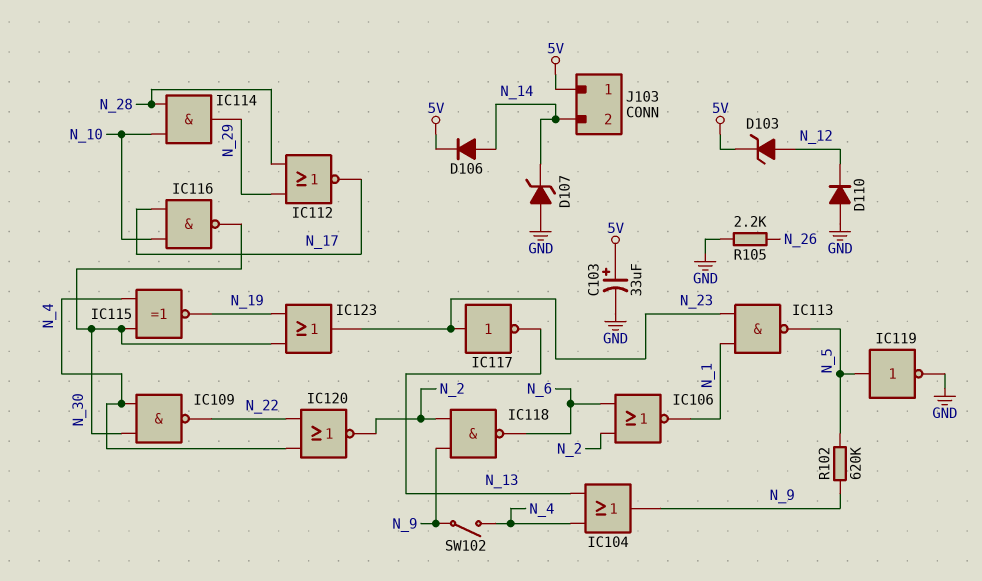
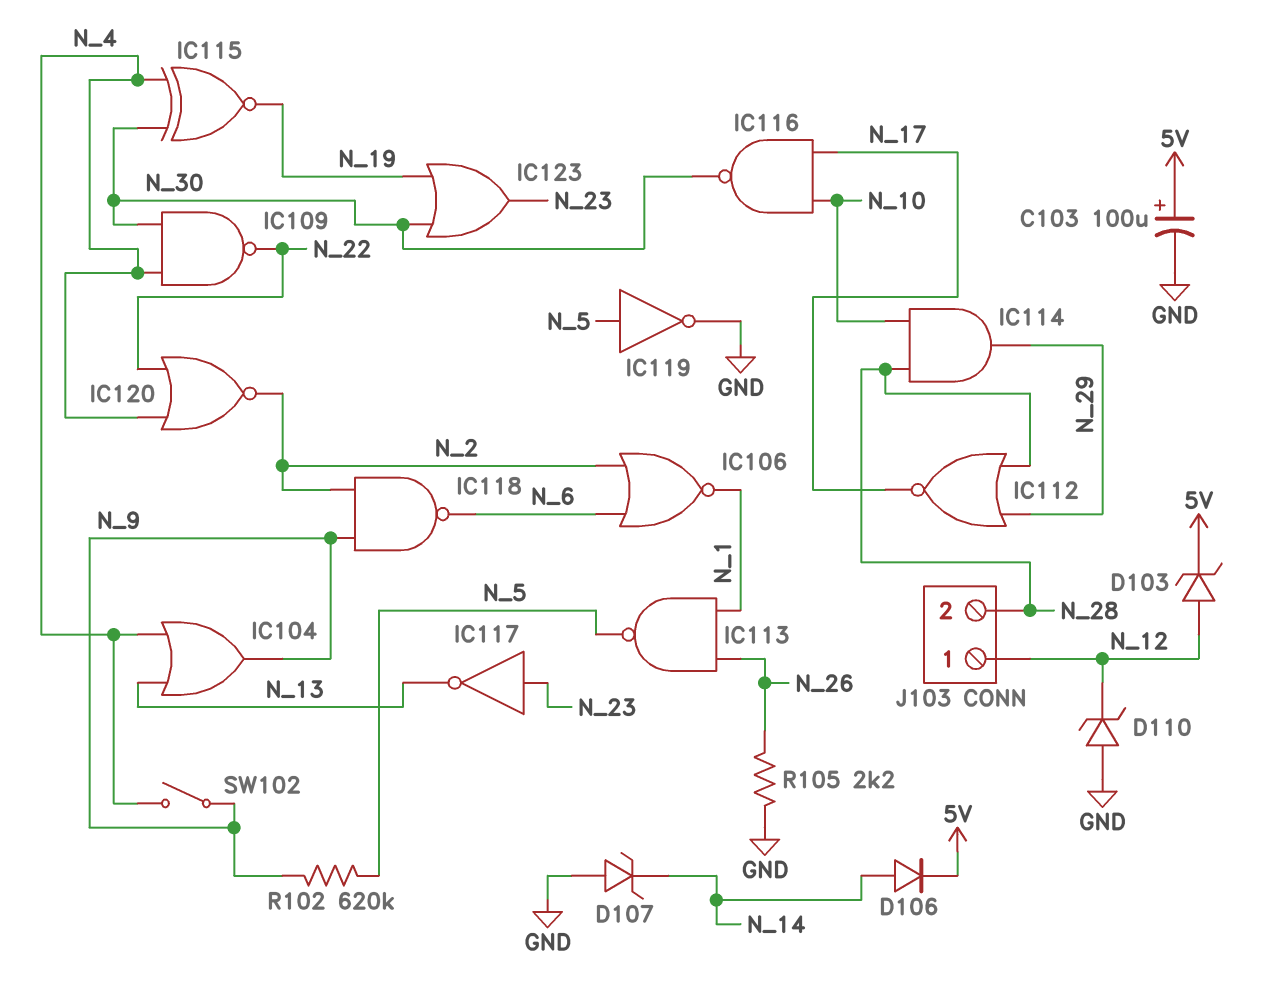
C103: 33uF (plus 5V, minus GND) -> 100uF (plus 5V, minus GND)
D110: diode (A GND, K N_12) -> zener (A GND, K N_12)
IC113: NAND (in N_1, in N_23, out N_5) -> NAND (in N_1, in N_26, out N_5)
J103 pin 1: 5V -> N_12
J103 pin 2: N_14 -> N_28

